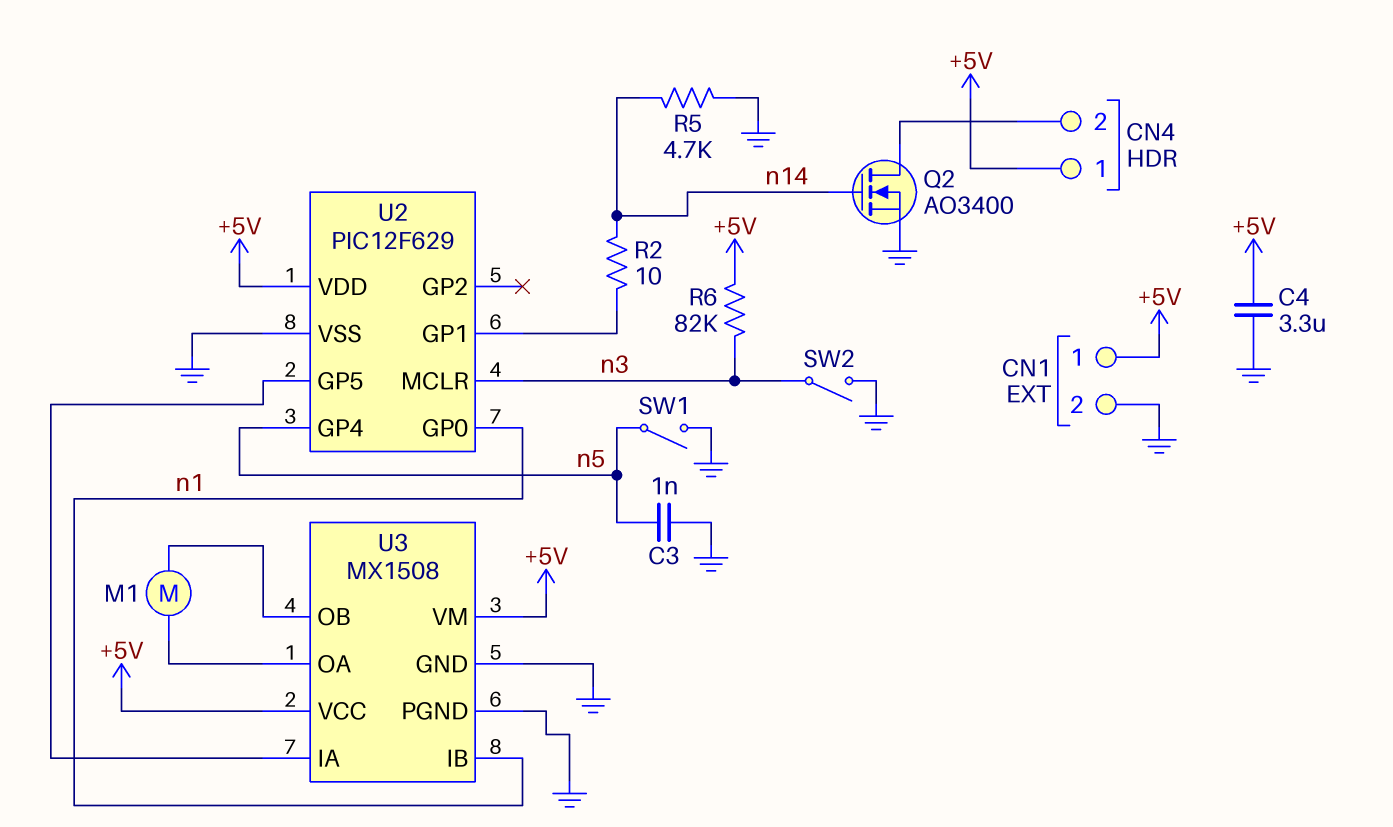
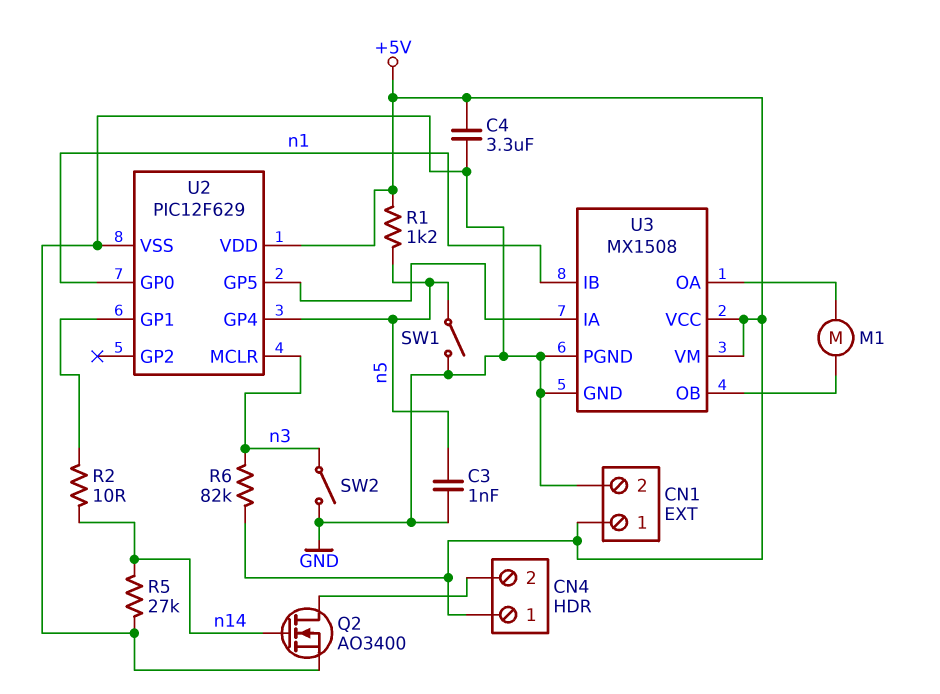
R1: none -> 1.2k (+5V, n5)
R5: 4.7k (GND, n14) -> 27k (GND, n14)

